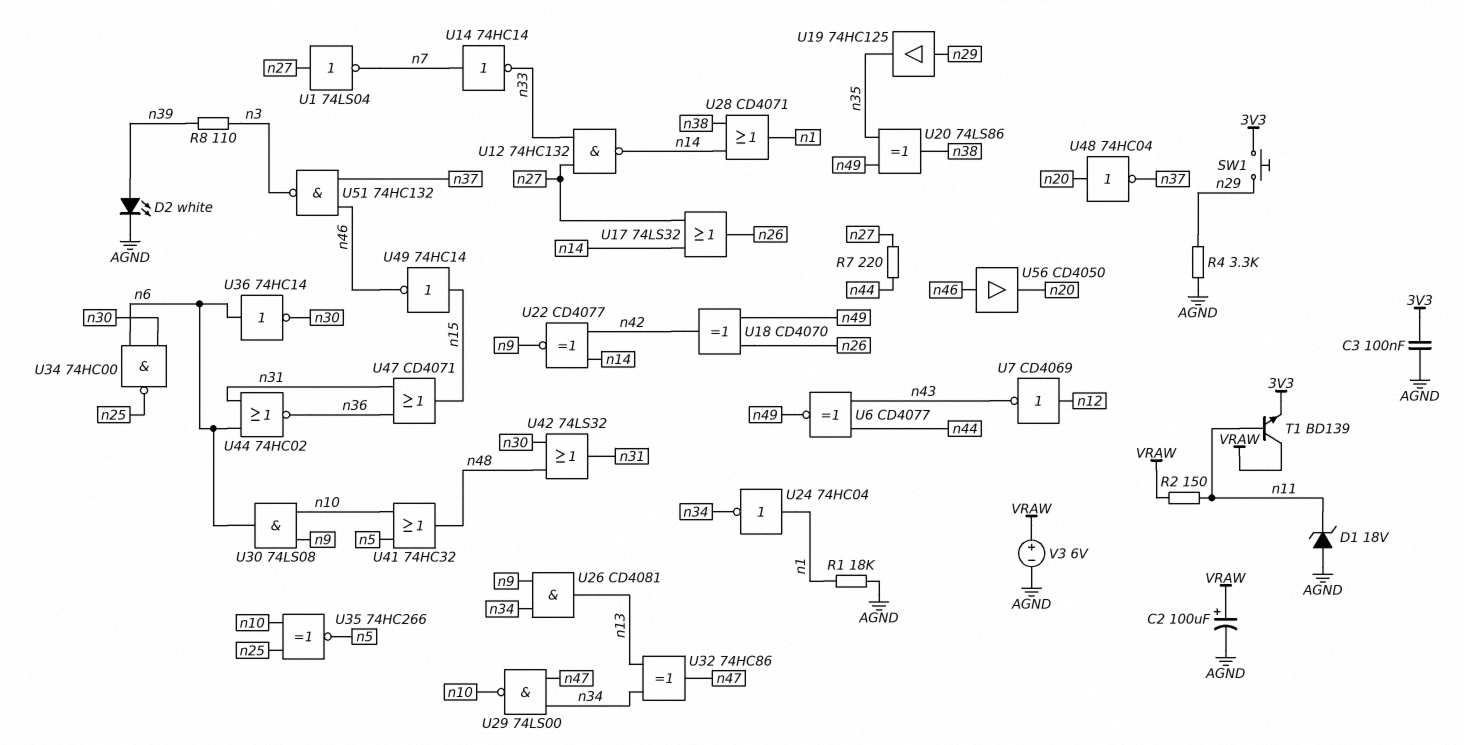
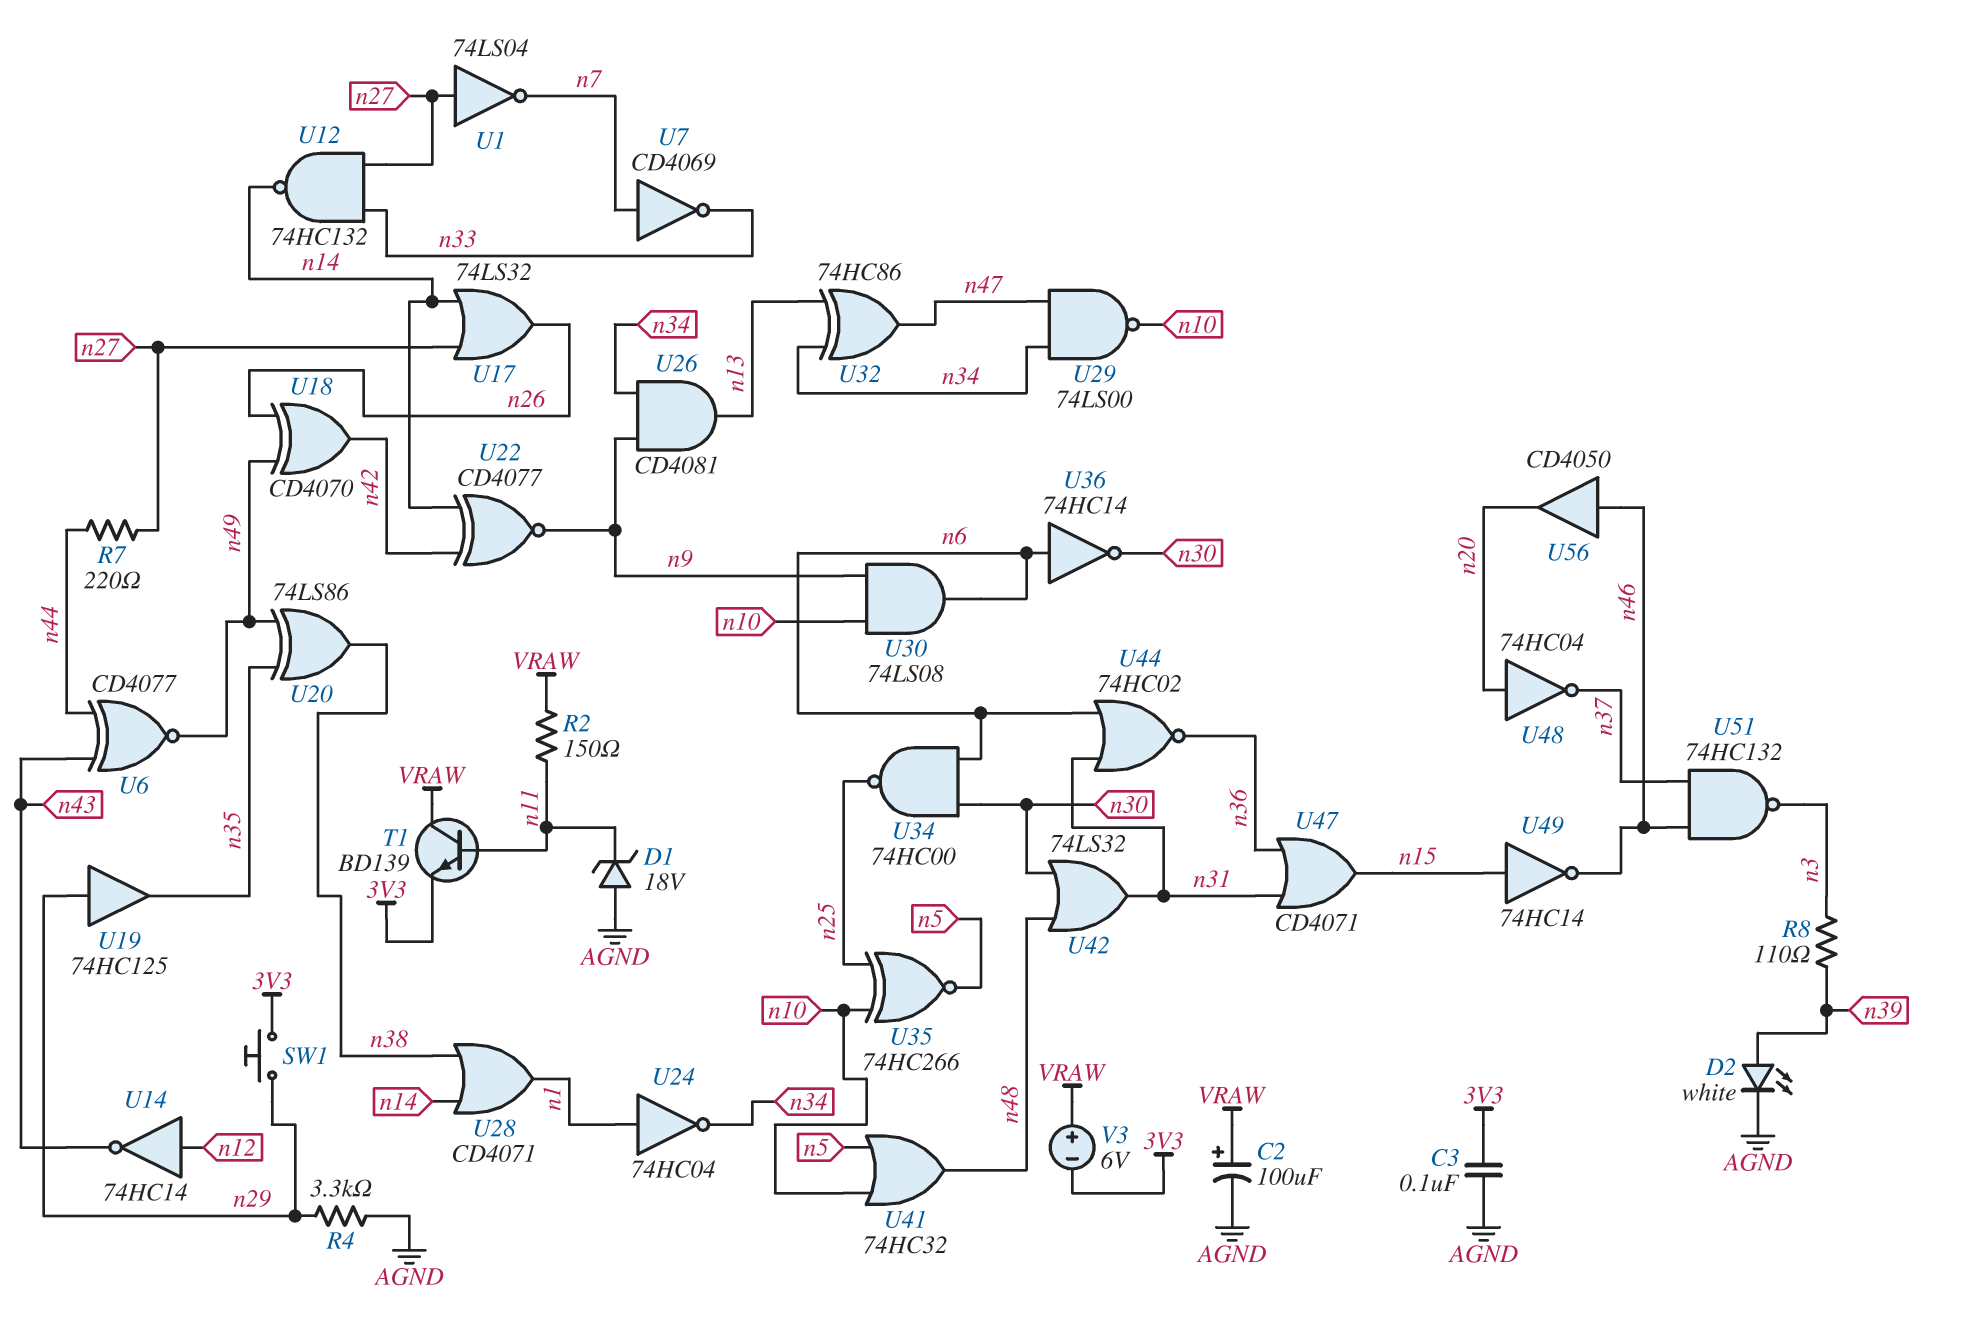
R1: 18k (AGND, n1) -> none
U7: NOT CD4069 (in n12, out n43) -> NOT CD4069 (in n7, out n33)
U14: NOT 74HC14 (in n7, out n33) -> NOT 74HC14 (in n12, out n43)
V3: 6V (plus VRAW, minus AGND) -> 6V (plus VRAW, minus 3V3)

